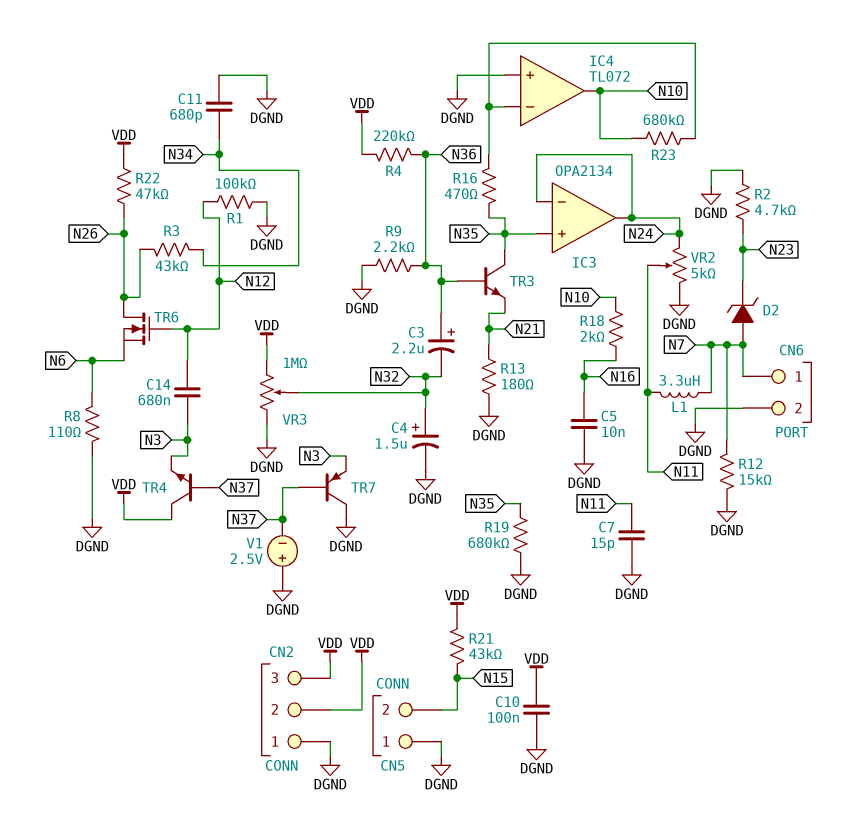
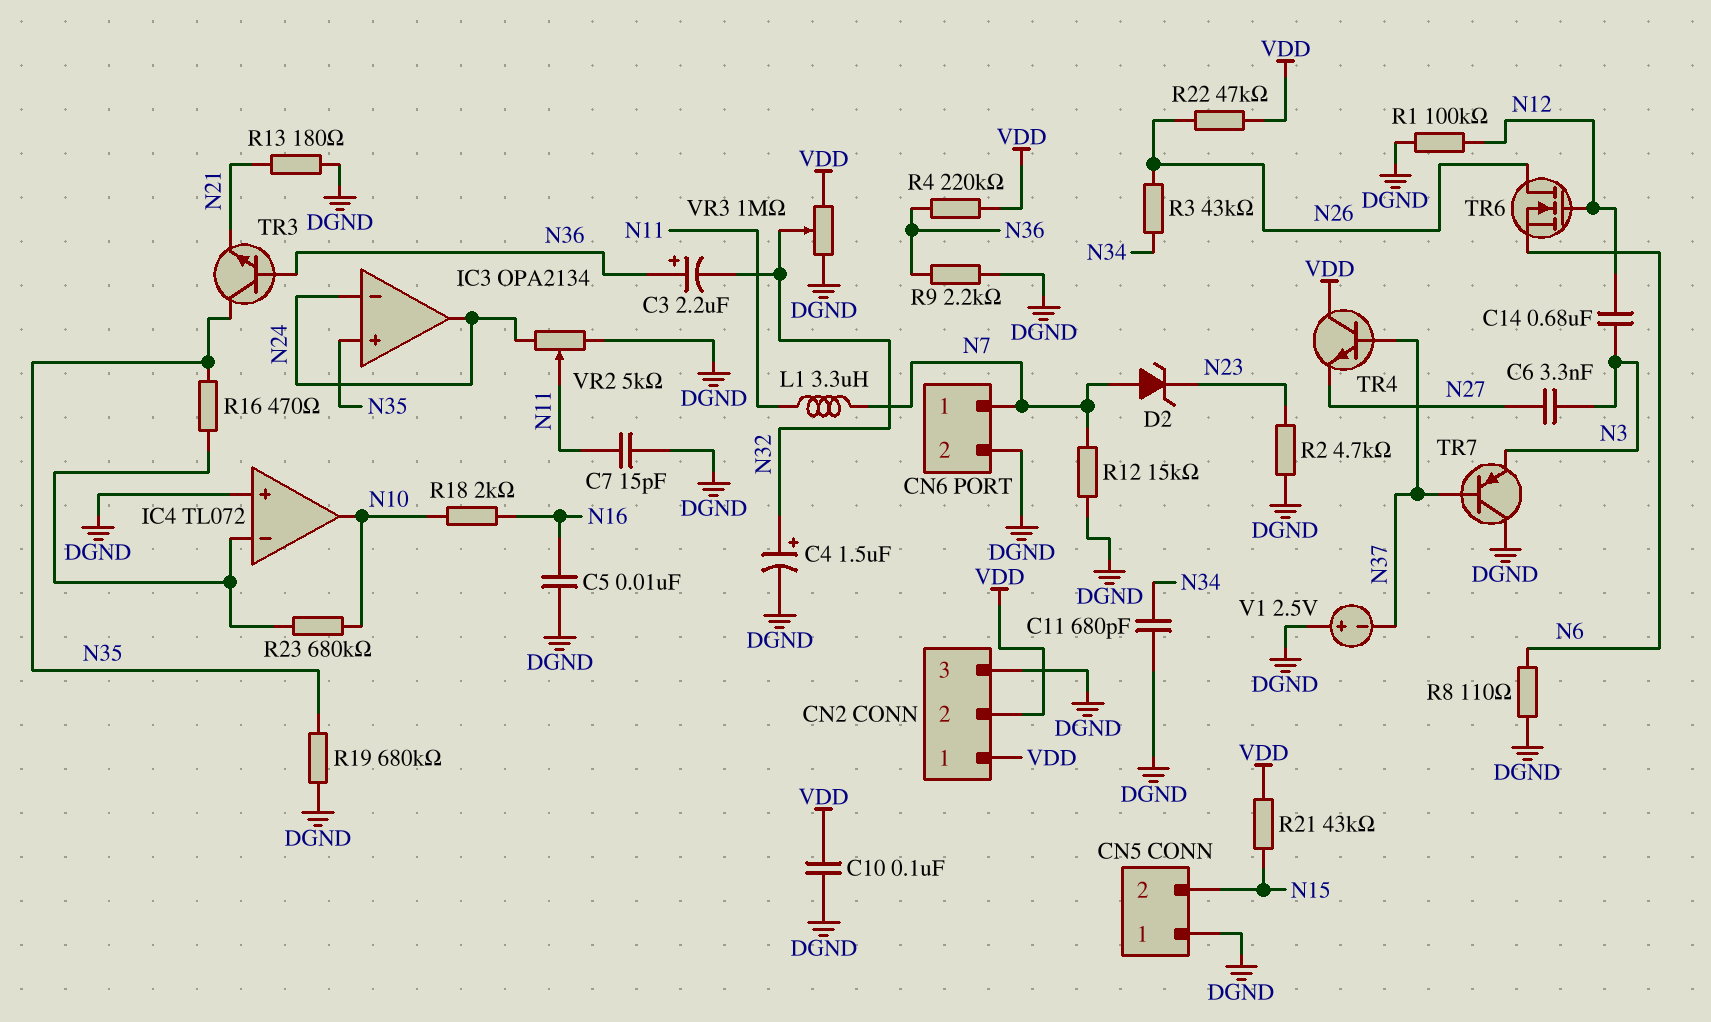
C6: none -> 3.3nF (N3, N27)
CN2 pin 1: DGND -> VDD
CN2 pin 3: VDD -> DGND
TR4: NPN (B N37, C VDD, E N3) -> NPN (B N37, C VDD, E N27)

